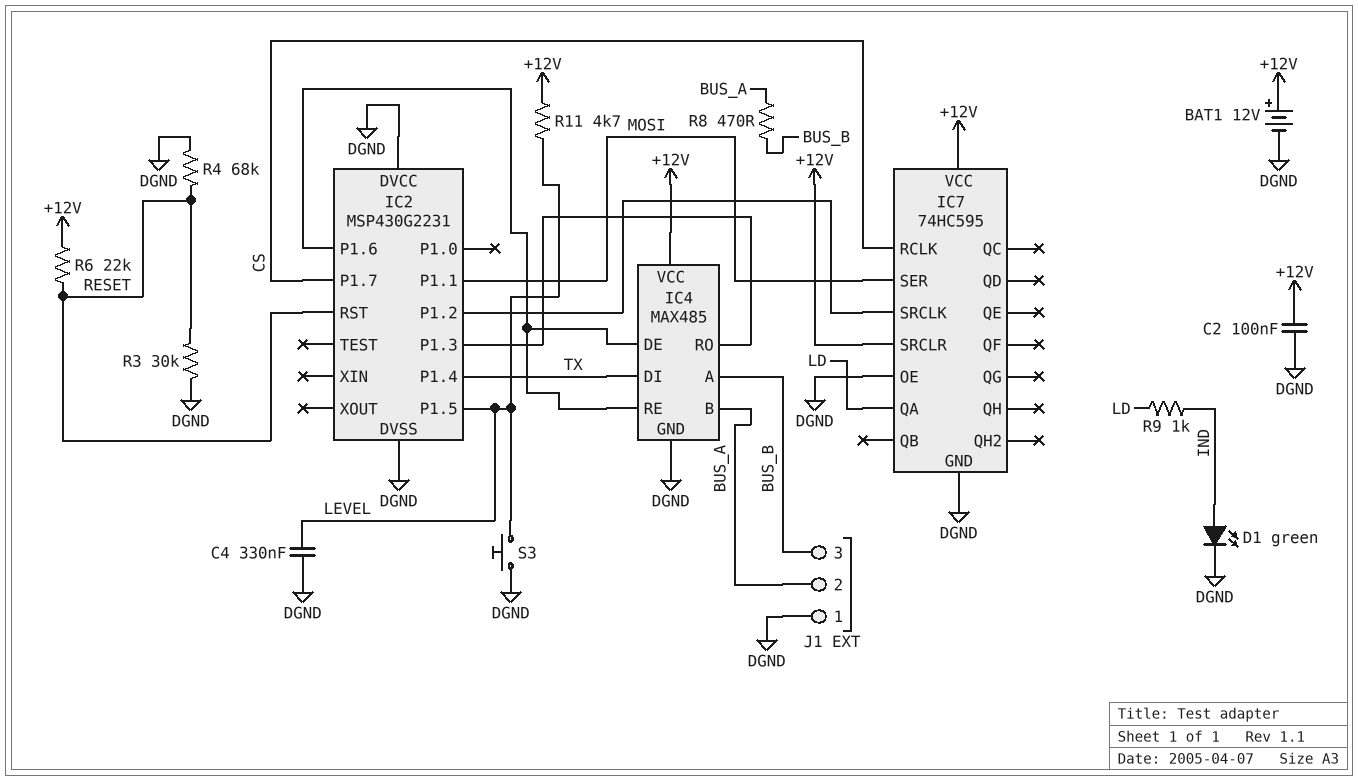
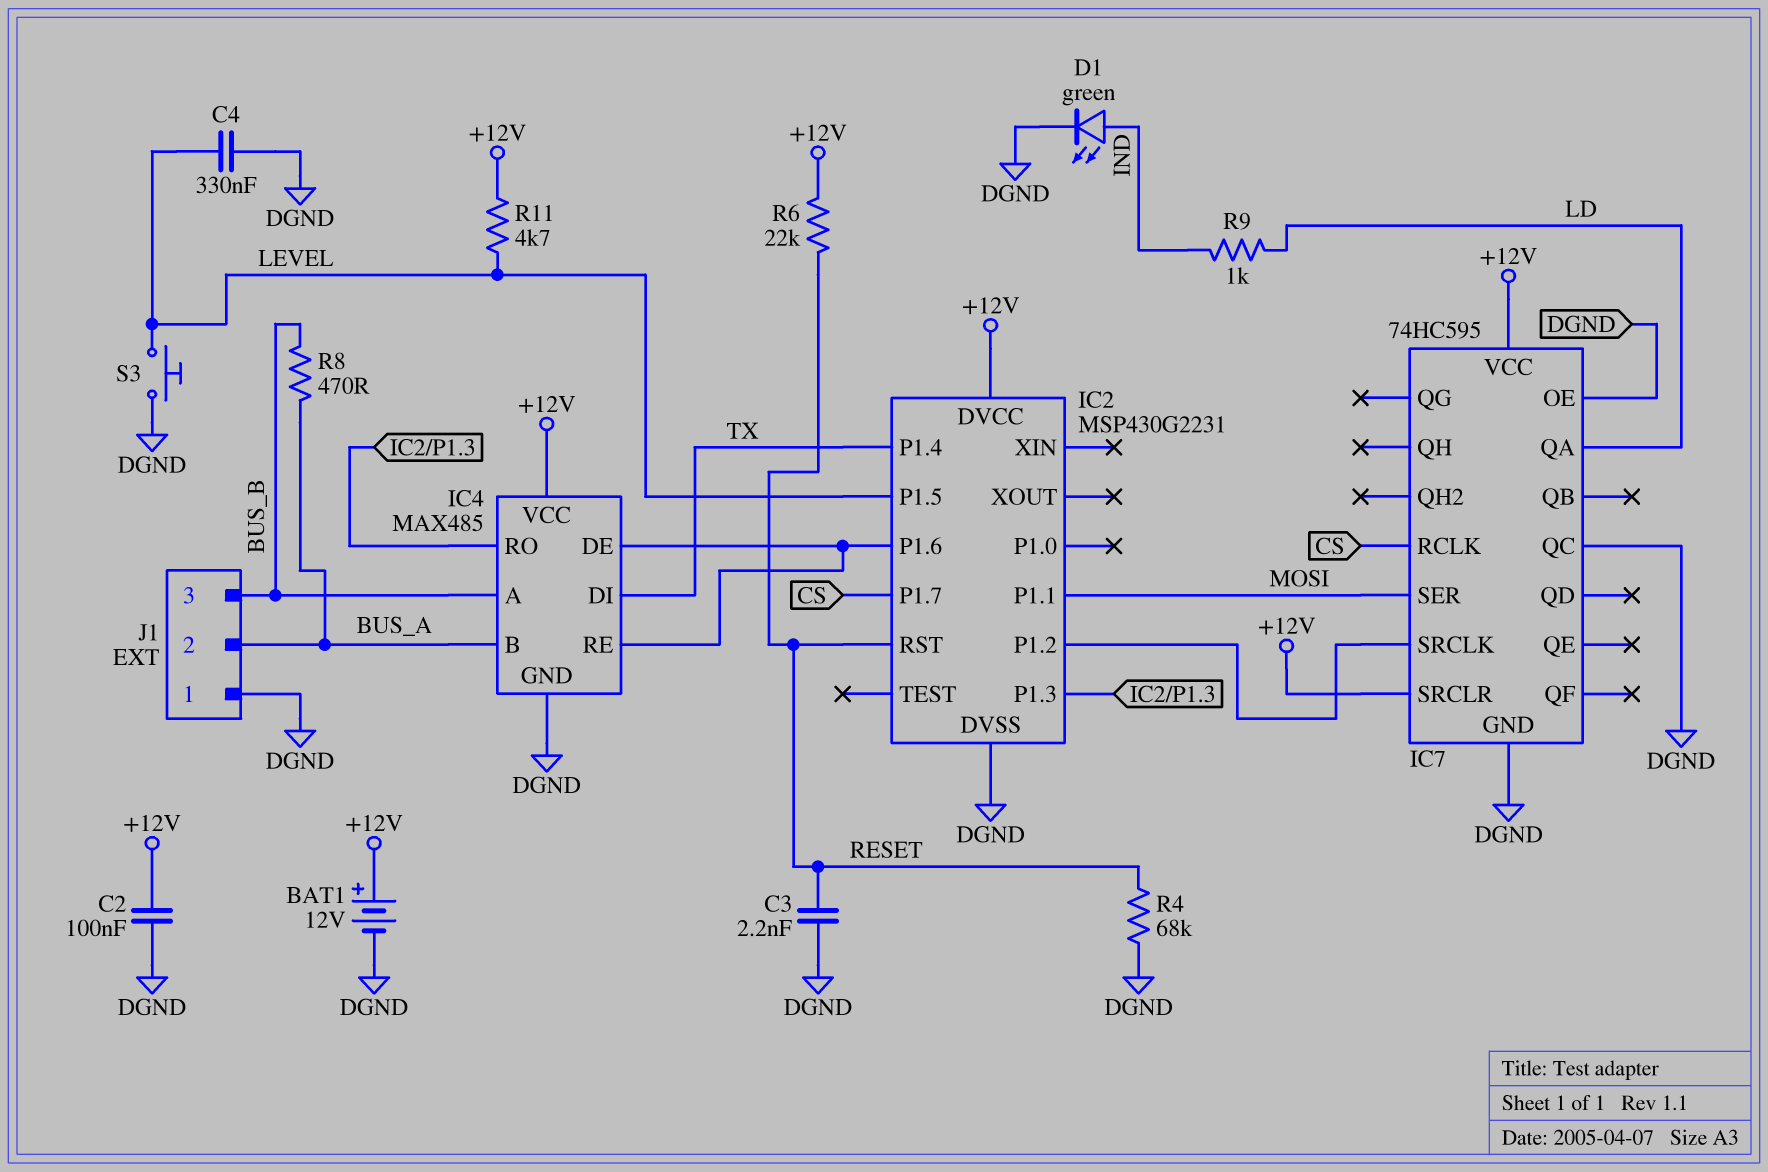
C3: none -> 2.2nF (DGND, RESET)
IC2 pin DVCC: DGND -> +12V
IC7 pin QC: none -> DGND
R3: 30k (DGND, RESET) -> none

